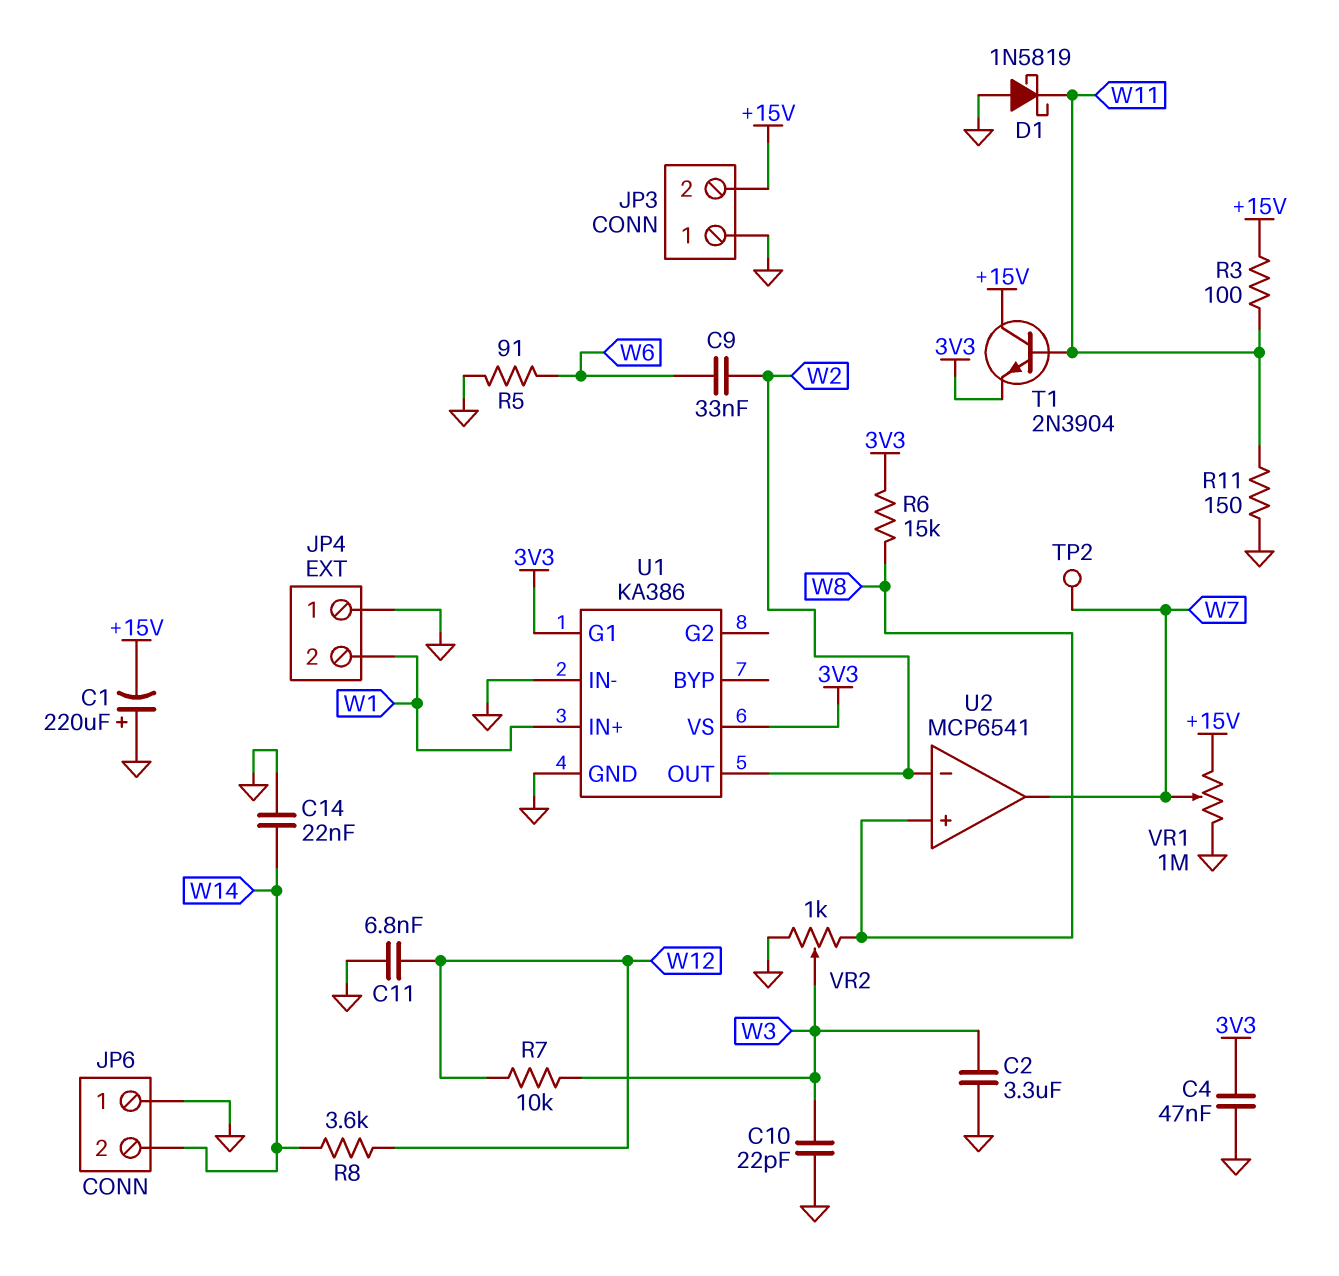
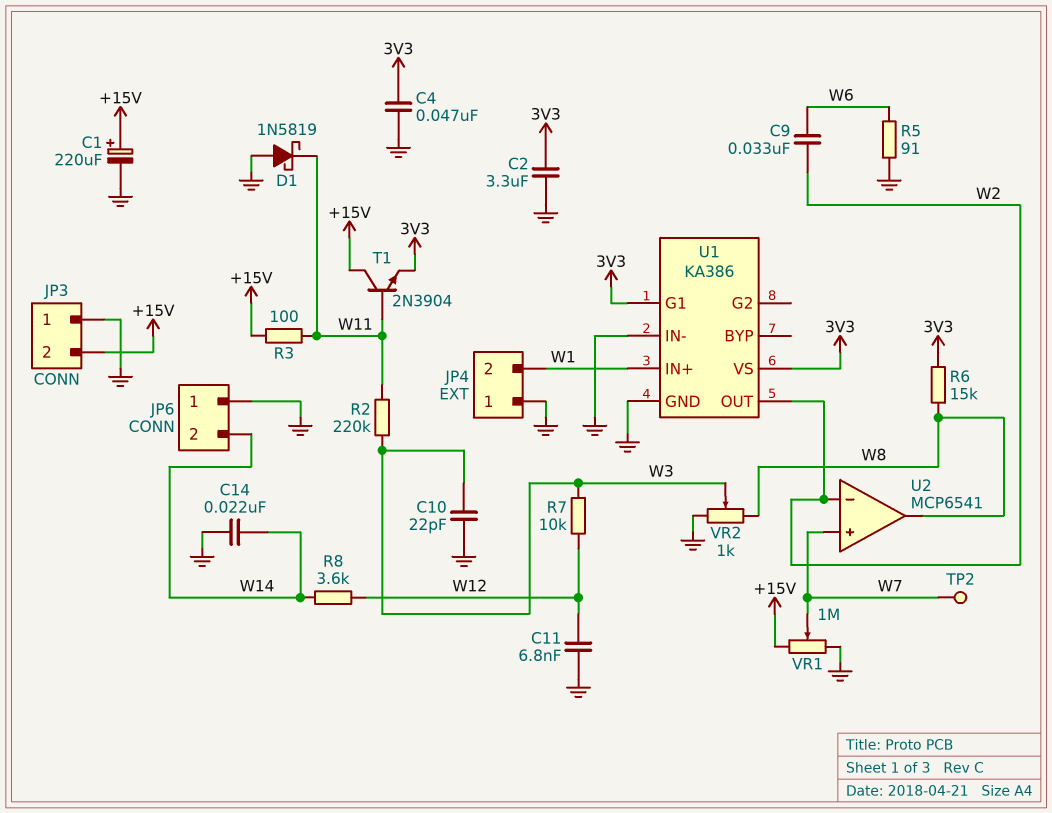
C1: 220uF (plus GND, minus +15V) -> 220uF (plus +15V, minus GND)
C2: 3.3uF (GND, W3) -> 3.3uF (3V3, GND)
R2: none -> 220k (W3, W11)
R11: 150 (GND, W11) -> none
U2 pin in+: W8 -> W7
U2 pin out: W7 -> W8

